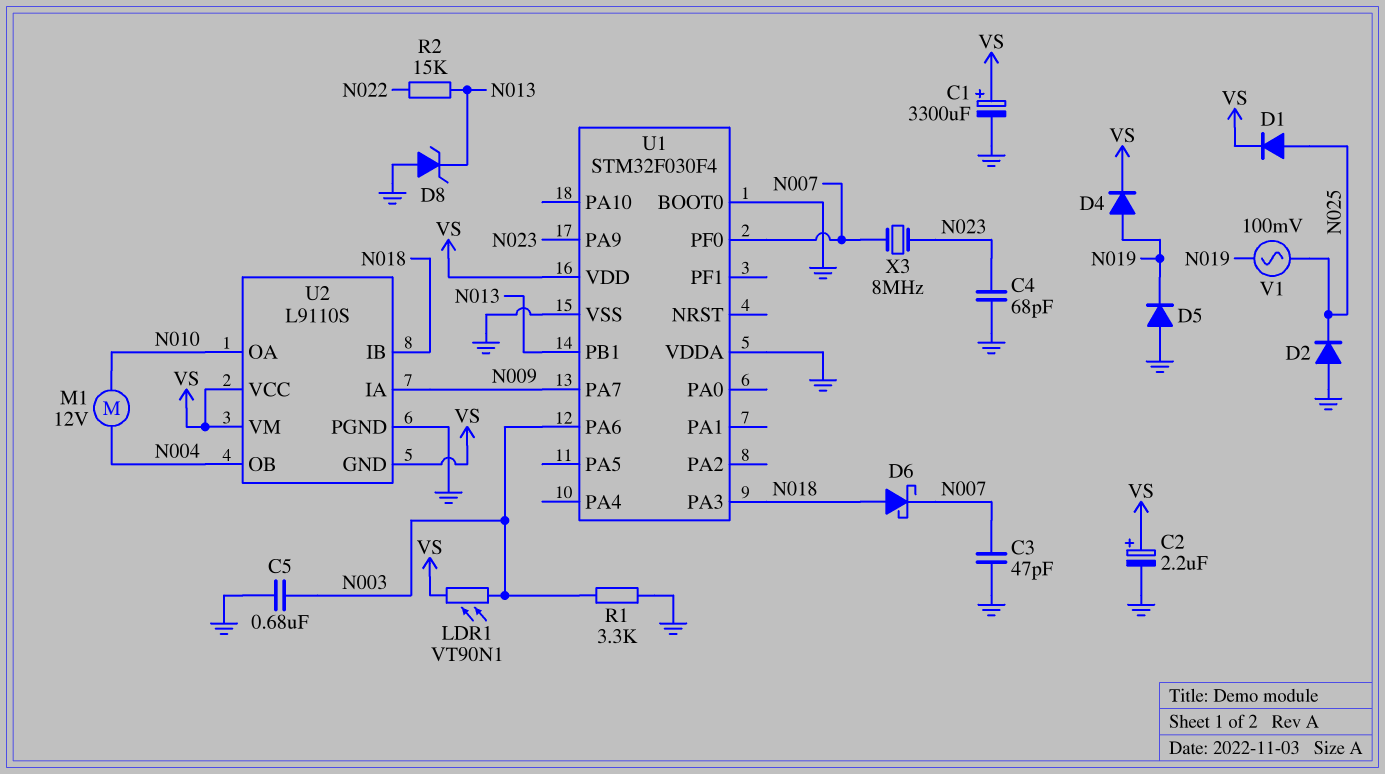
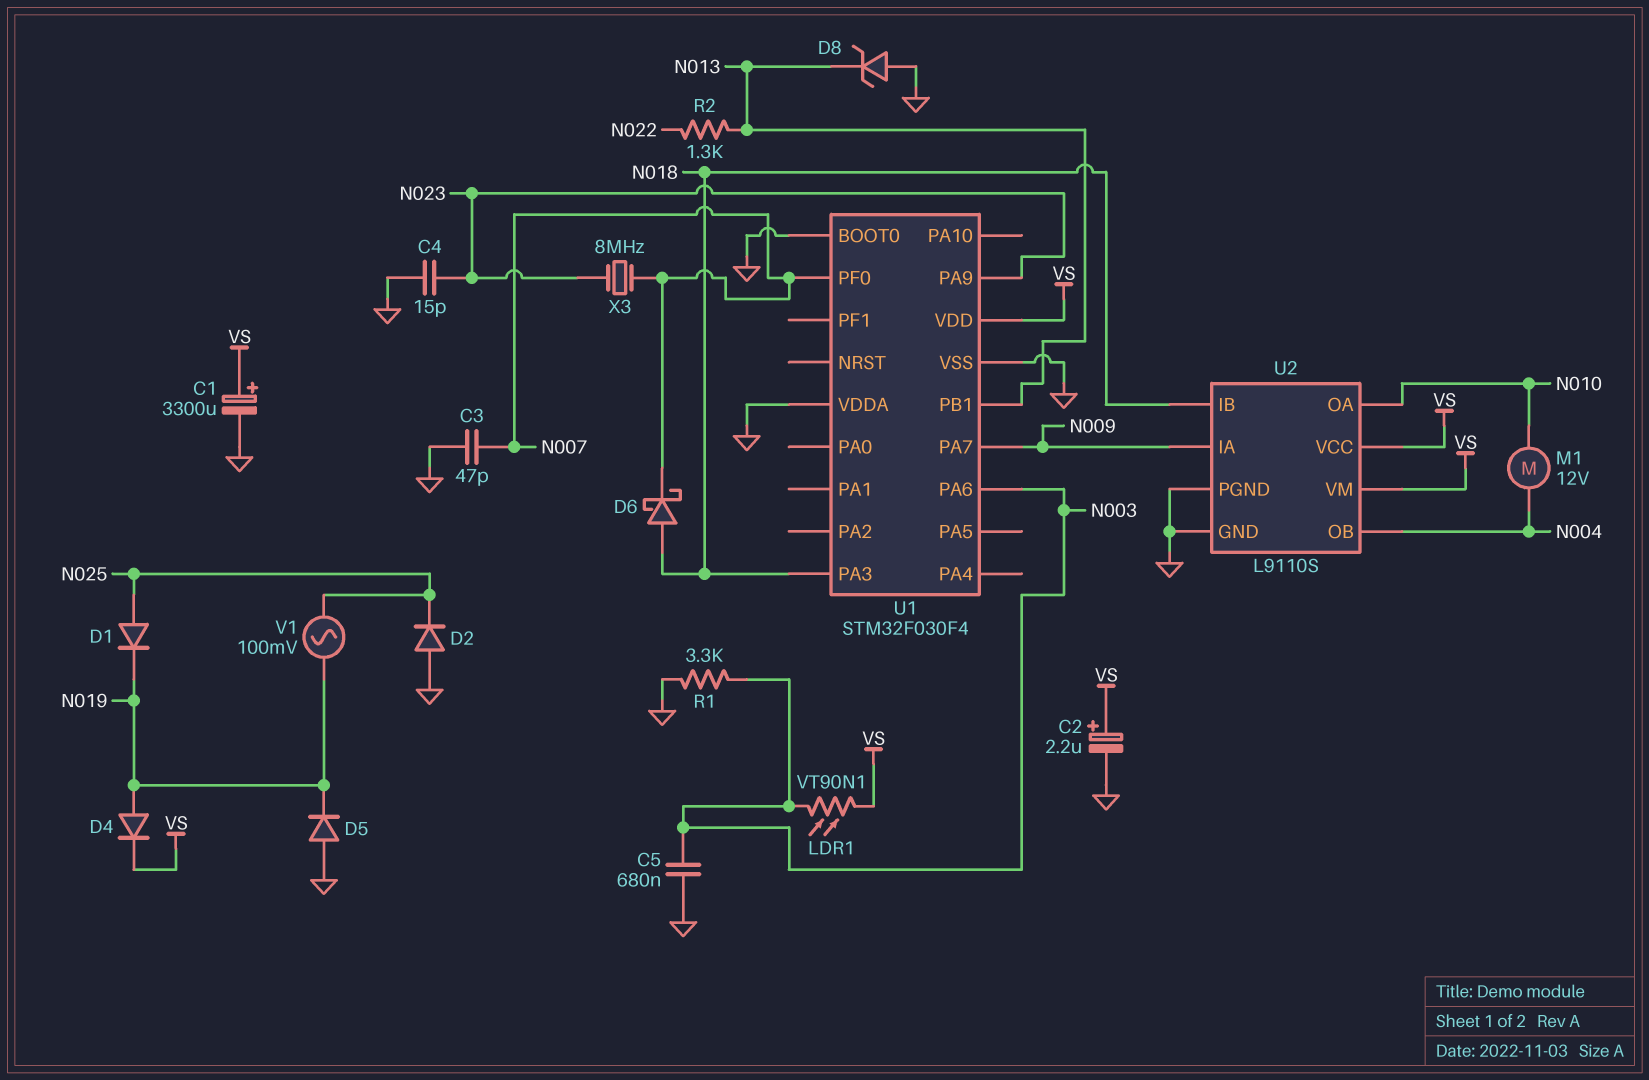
C4: 68pF (GND, N023) -> 15pF (GND, N023)
D1: diode (A N025, K VS) -> diode (A N025, K N019)
R2: 15k (N013, N022) -> 1.3k (N013, N022)
U2 pin GND: VS -> GND

